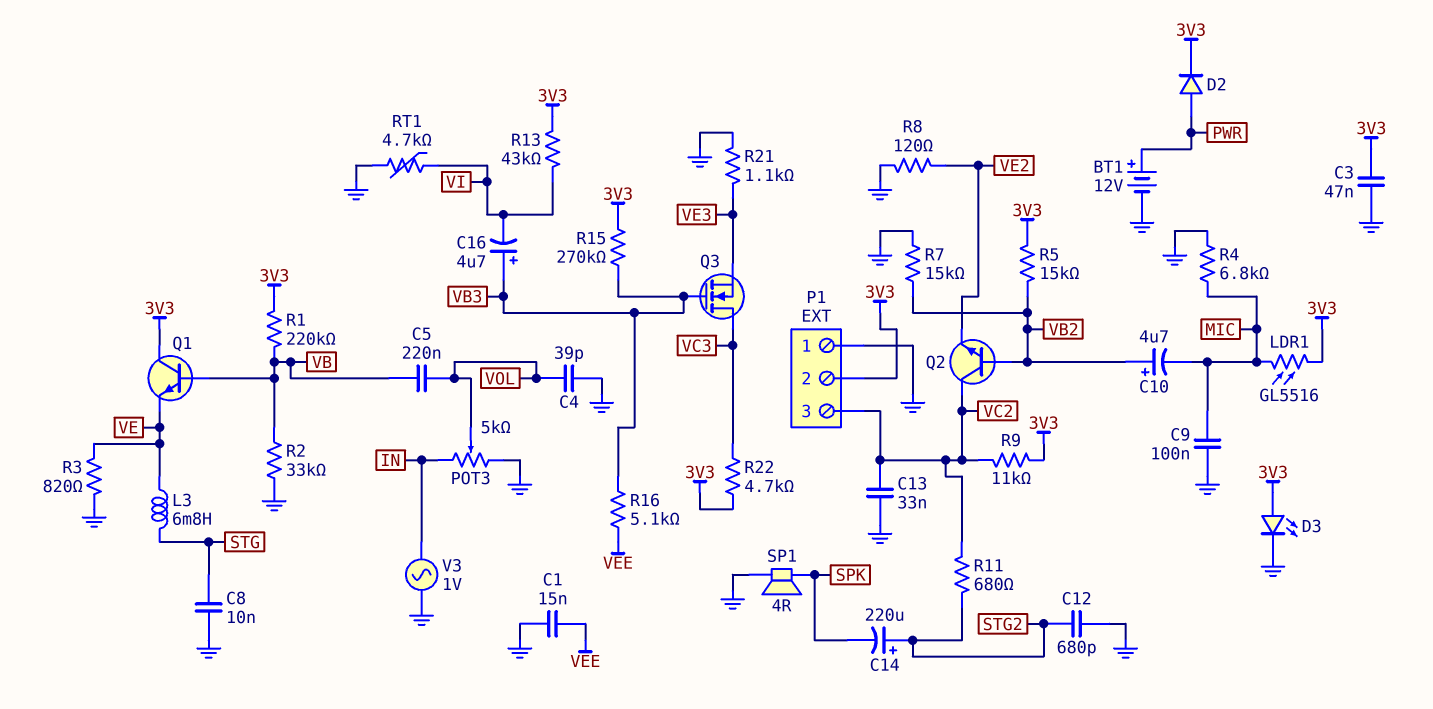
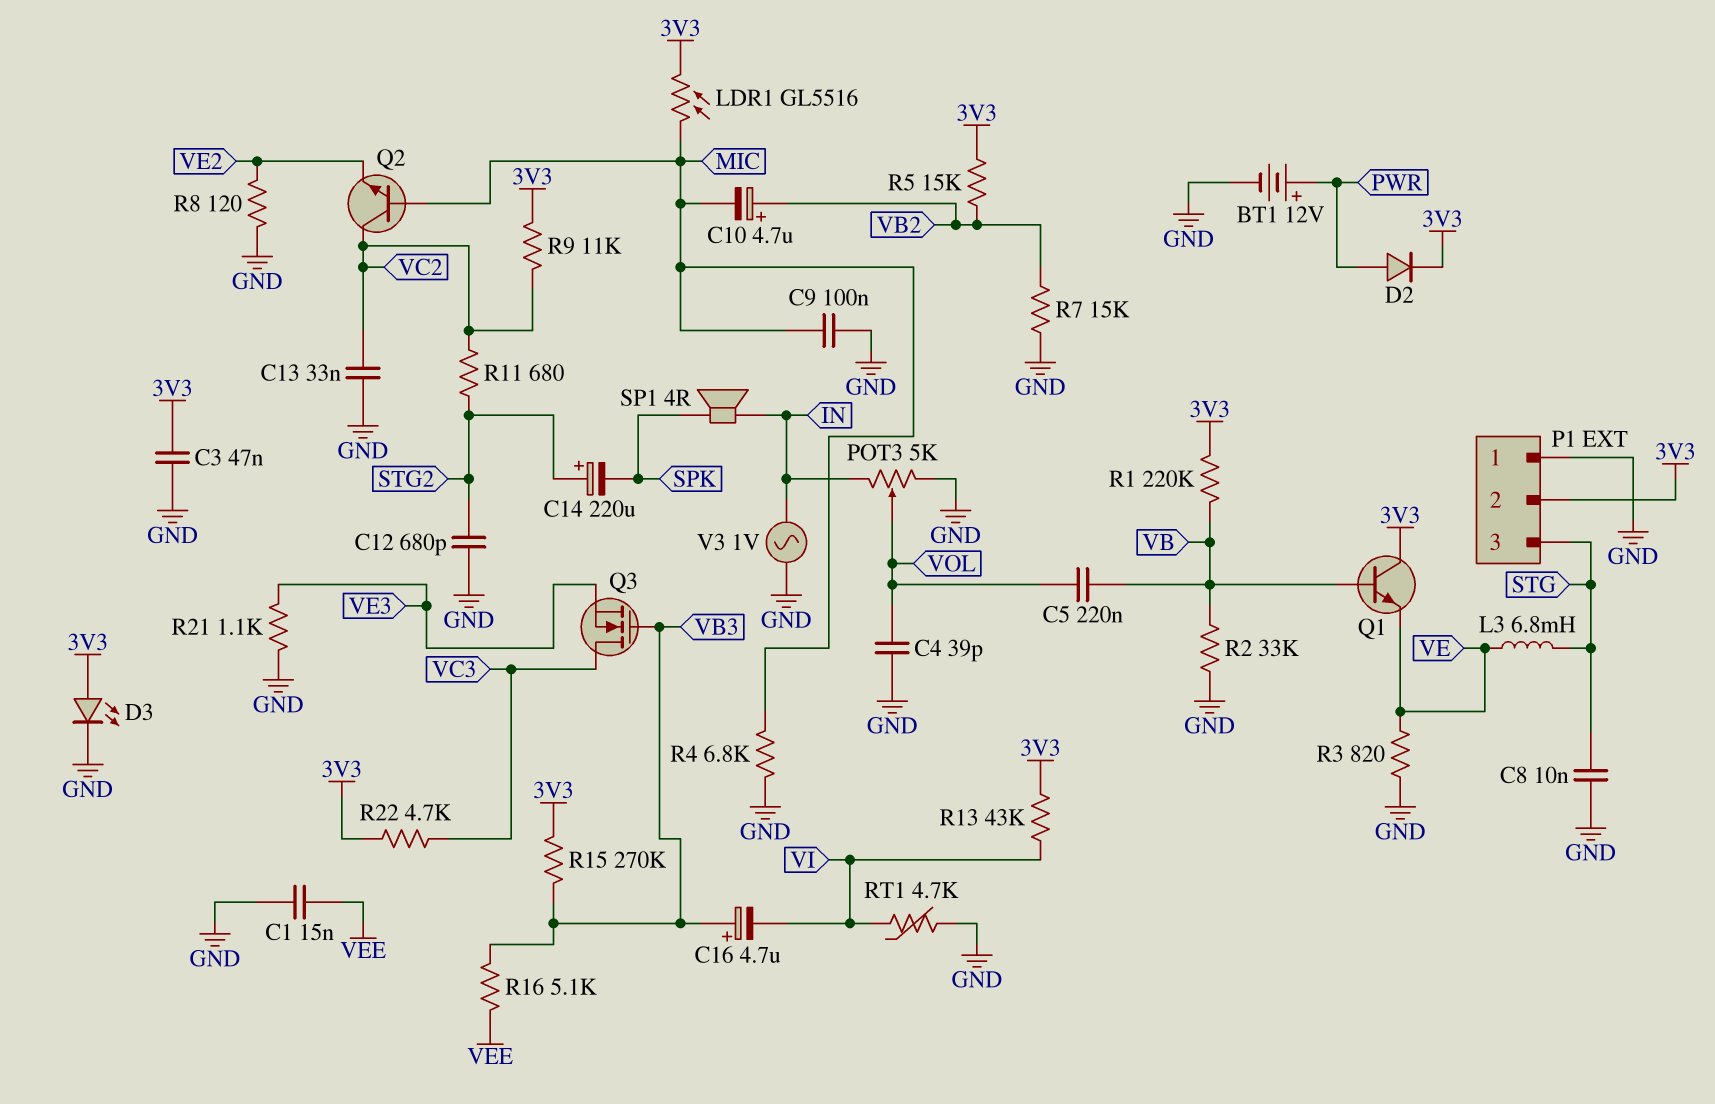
P1 pin 3: VC2 -> STG
Q2: NPN (B VB2, C VC2, E VE2) -> NPN (B MIC, C VC2, E VE2)
SP1: speaker 4R (GND, SPK) -> speaker 4R (IN, SPK)

